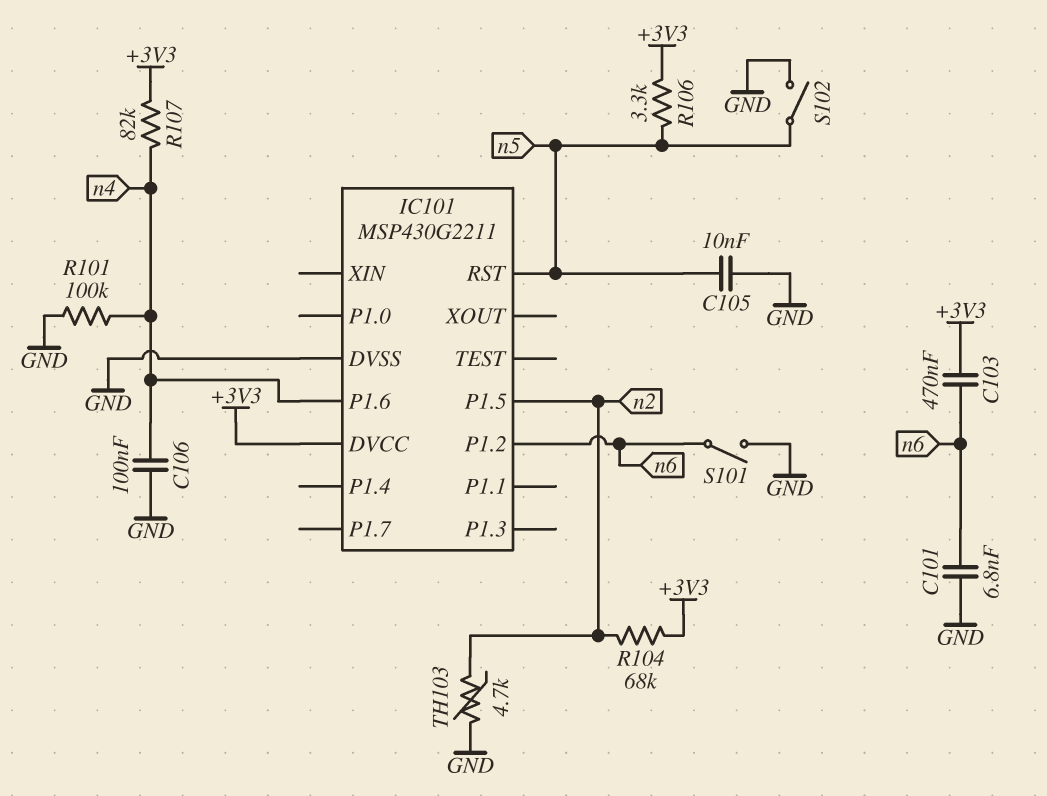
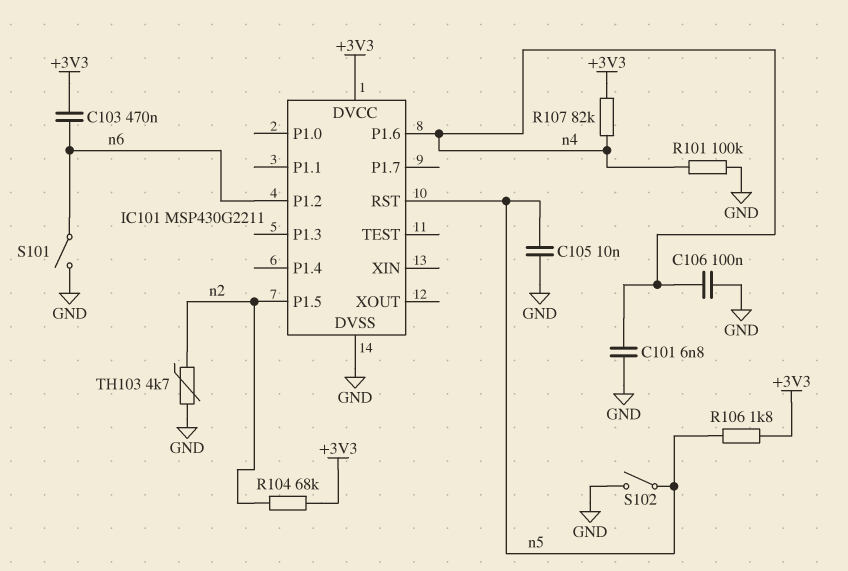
C101: 6.8nF (GND, n6) -> 6.8nF (GND, n4)
R106: 3.3k (+3V3, n5) -> 1.8k (+3V3, n5)

